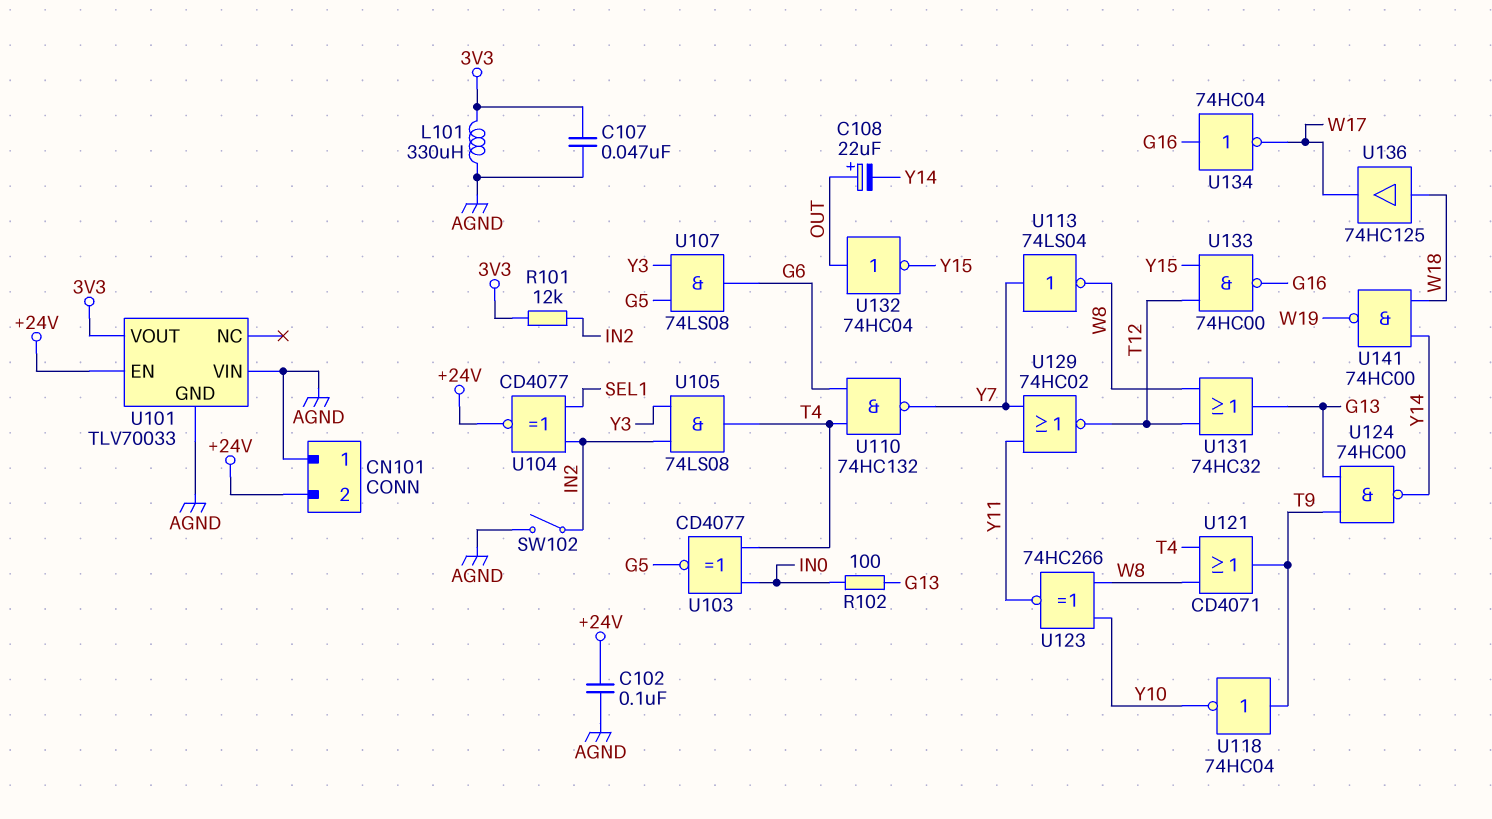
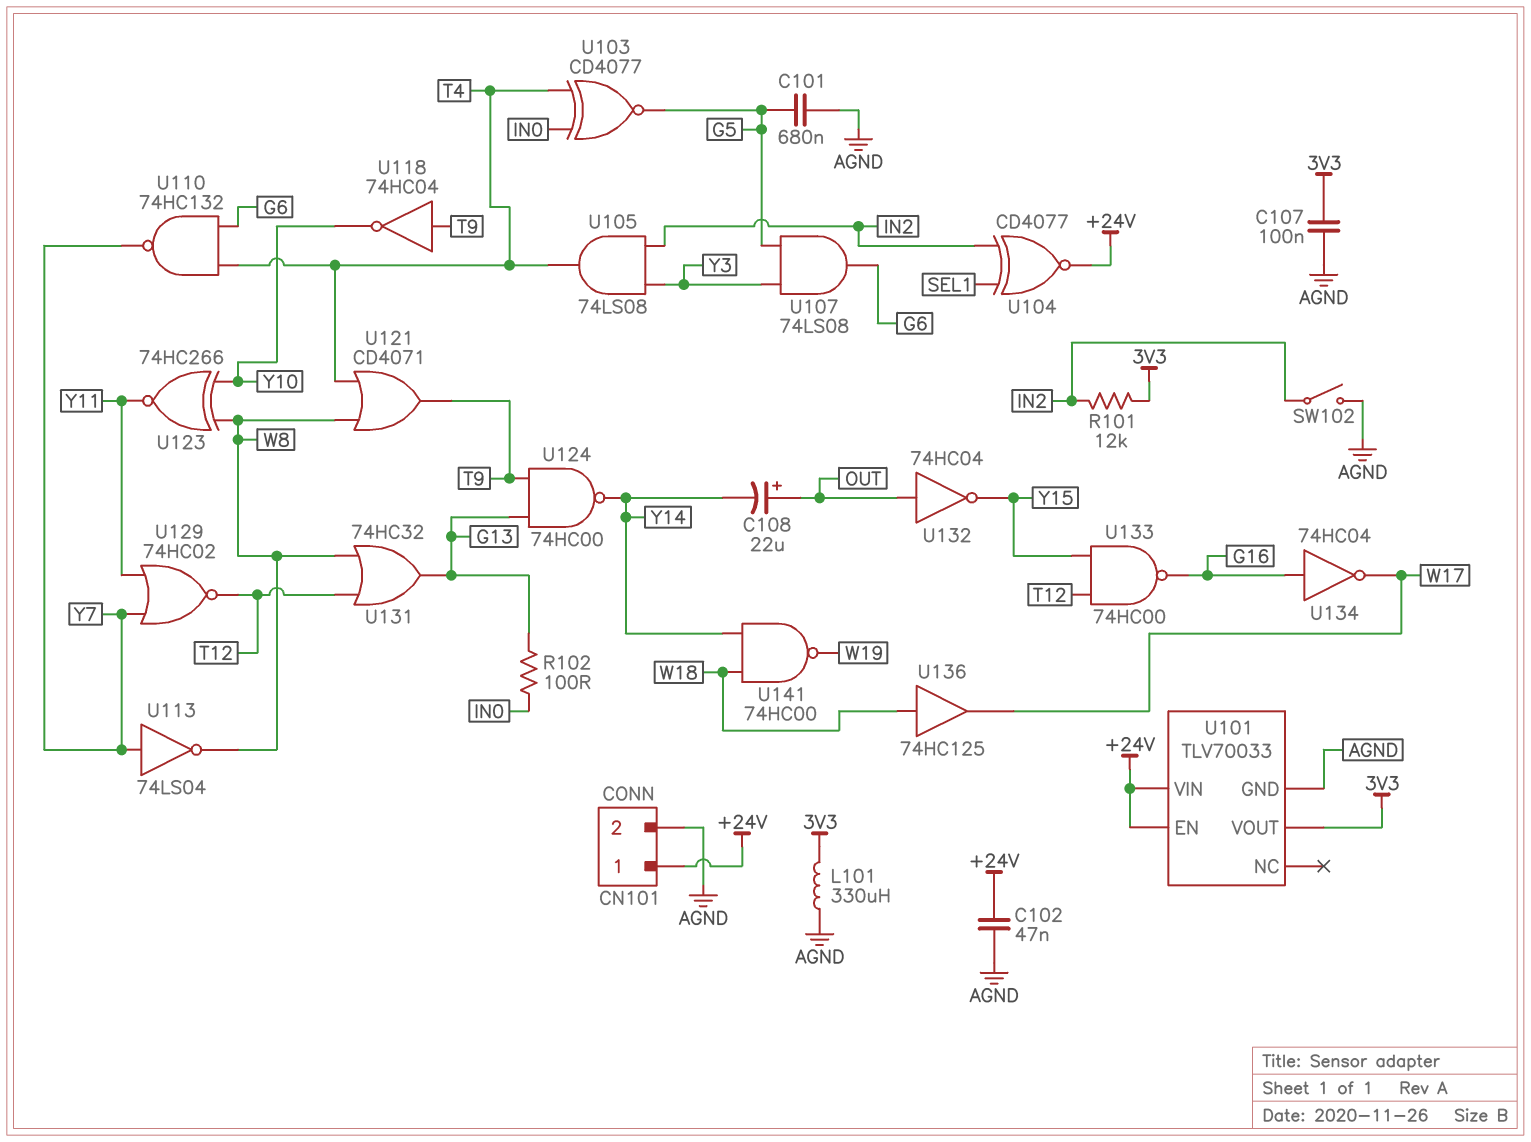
C101: none -> 680nF (AGND, G5)
C102: 100nF (+24V, AGND) -> 47nF (+24V, AGND)
C107: 47nF (3V3, AGND) -> 100nF (3V3, AGND)
CN101 pin 1: AGND -> +24V
CN101 pin 2: +24V -> AGND
U101 pin VIN: AGND -> +24V

